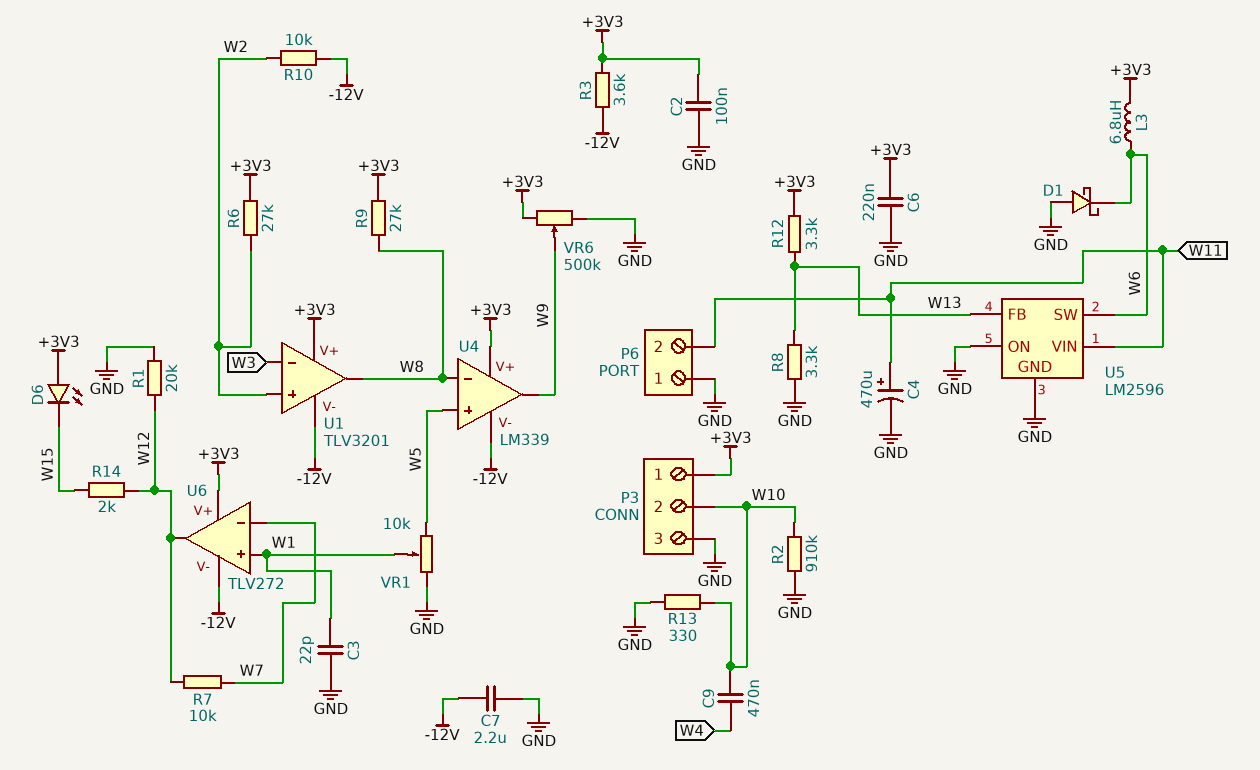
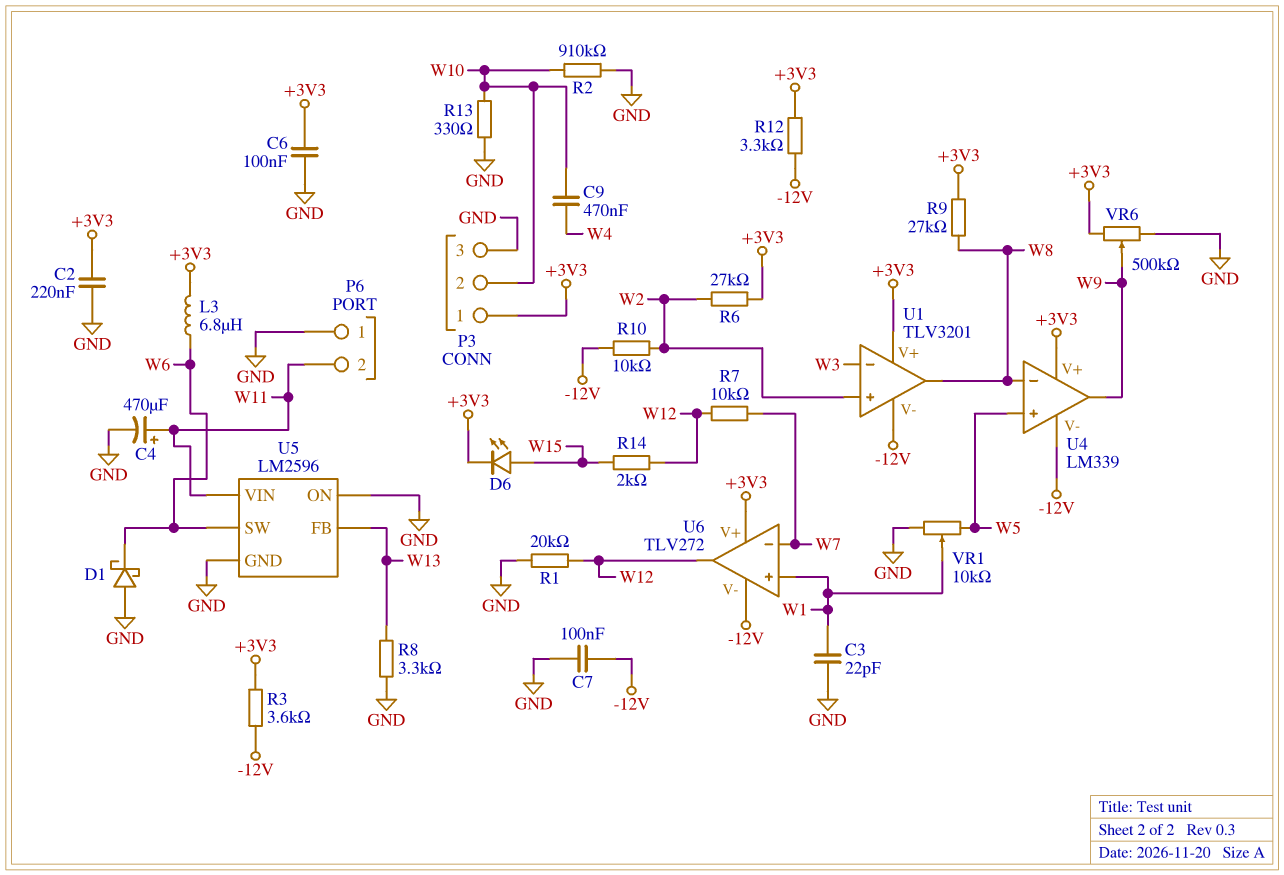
C2: 100nF (+3V3, GND) -> 220nF (+3V3, GND)
C6: 220nF (+3V3, GND) -> 100nF (+3V3, GND)
C7: 2.2uF (-12V, GND) -> 100nF (-12V, GND)
D6: LED (A +3V3, K W15) -> LED (A W15, K +3V3)
R12: 3.3k (+3V3, W13) -> 3.3k (+3V3, -12V)

